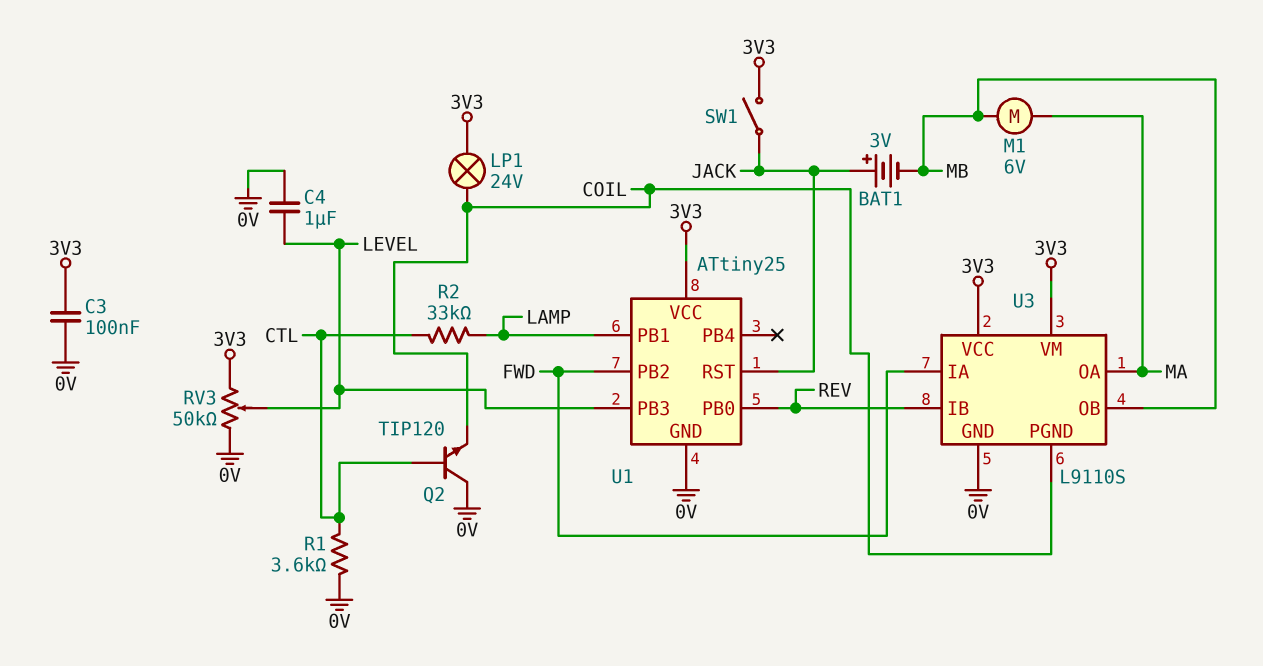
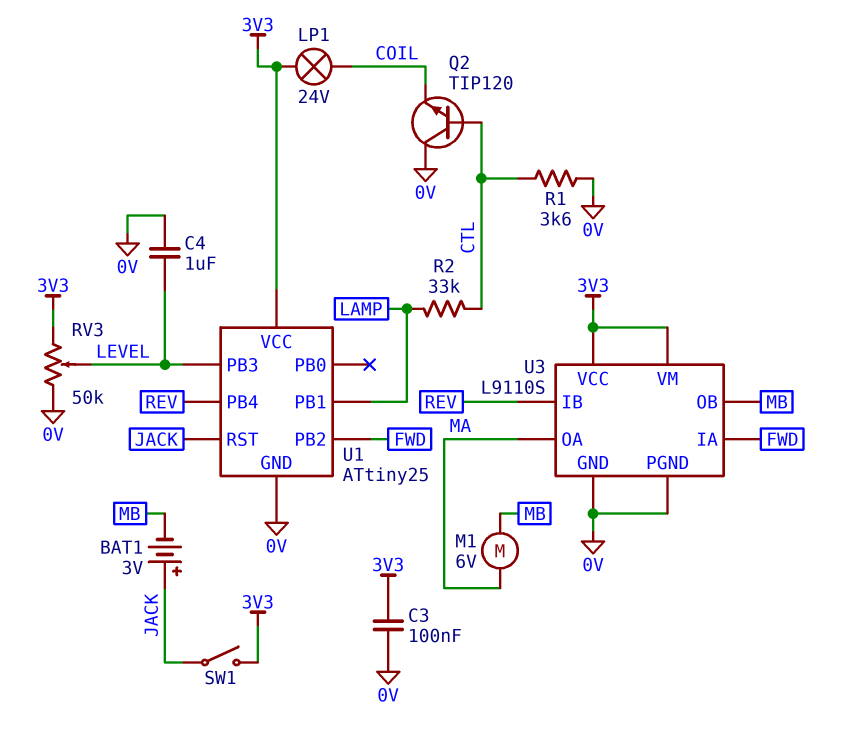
U1 pin PB0: REV -> none
U1 pin PB4: none -> REV
U3 pin PGND: COIL -> 0V

